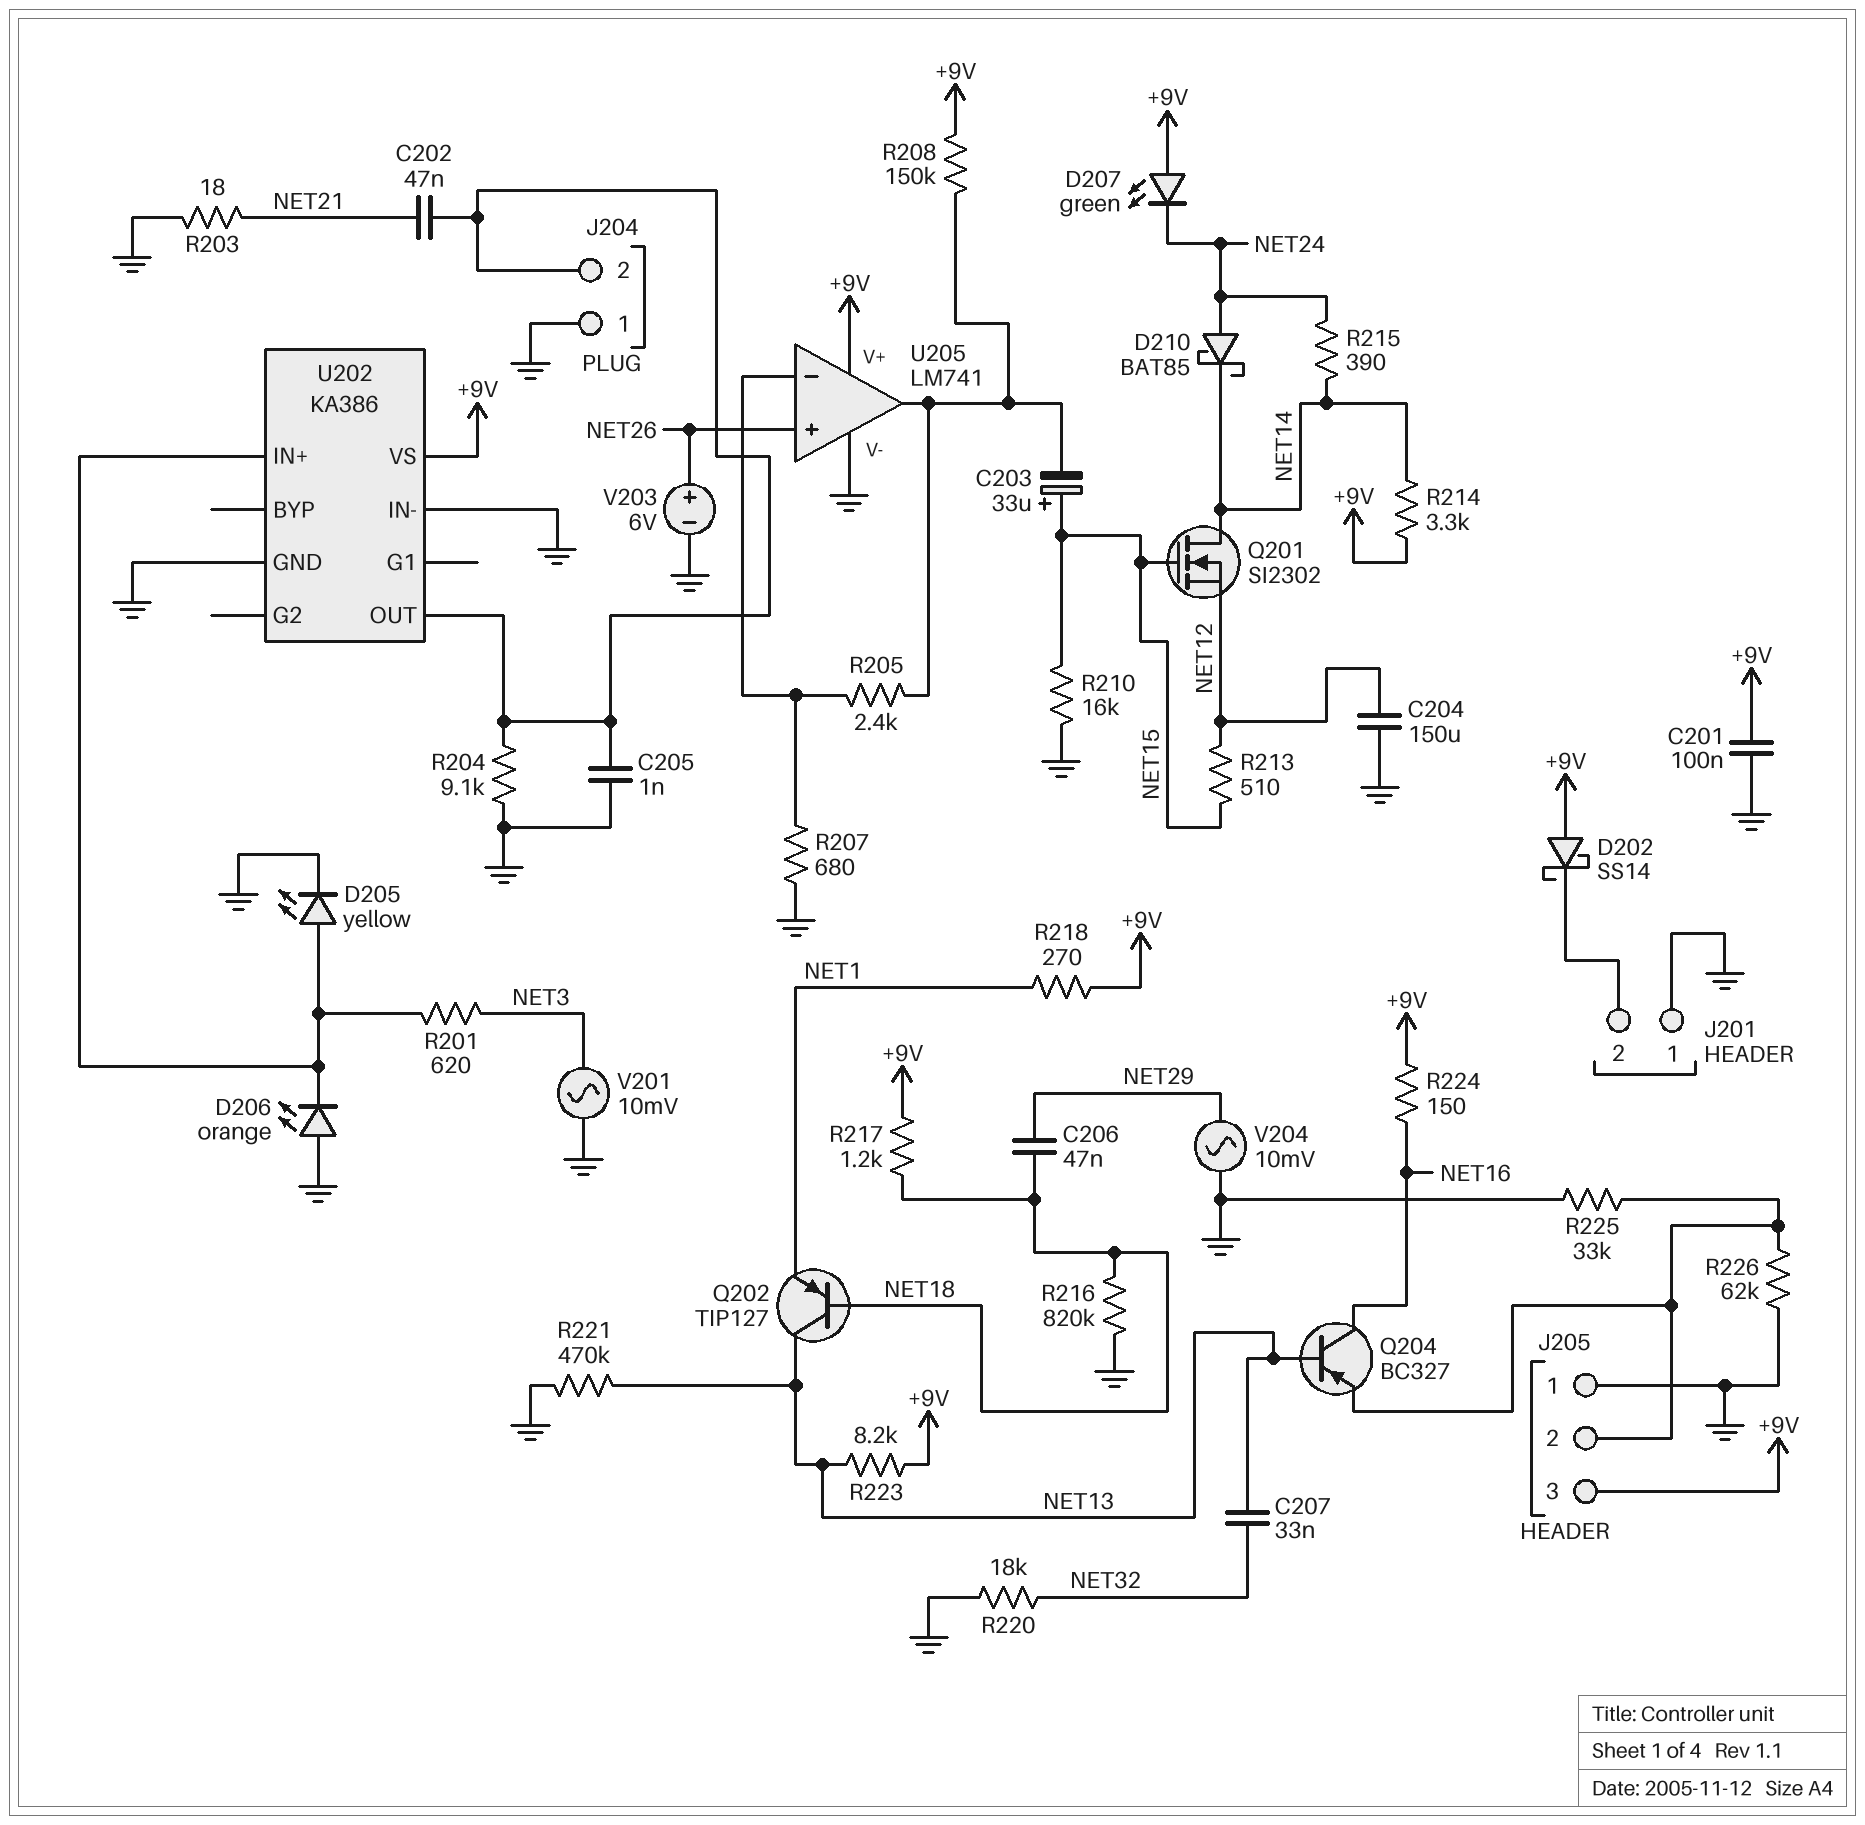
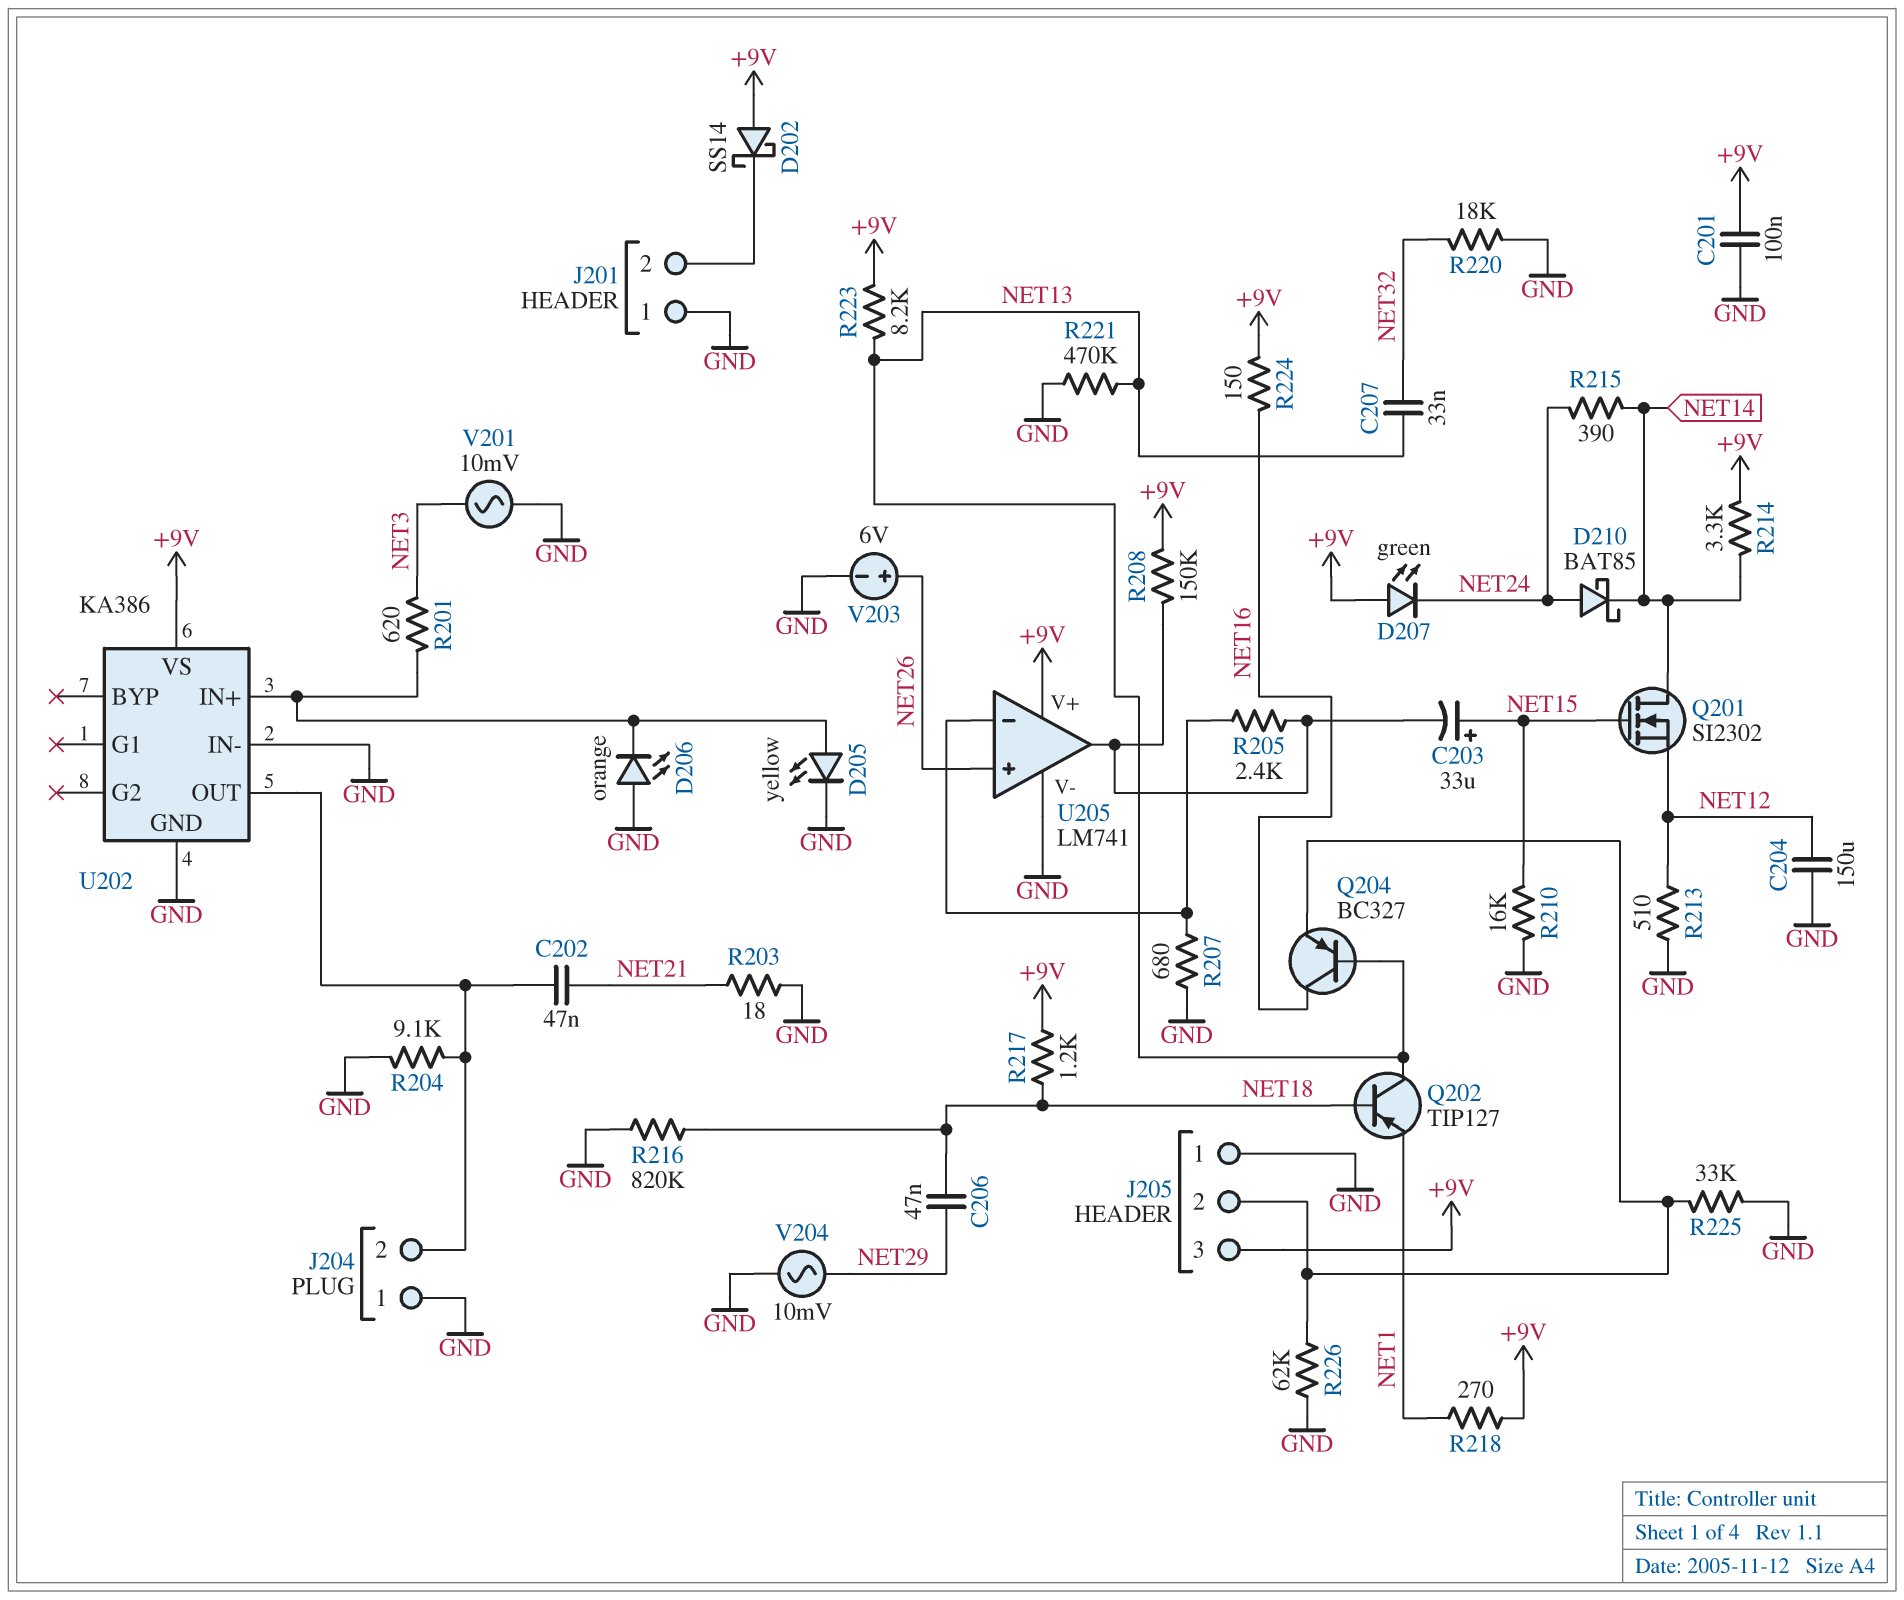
C205: 1nF (GND, J204/2) -> none
R213: 510 (NET12, NET15) -> 510 (GND, NET12)

